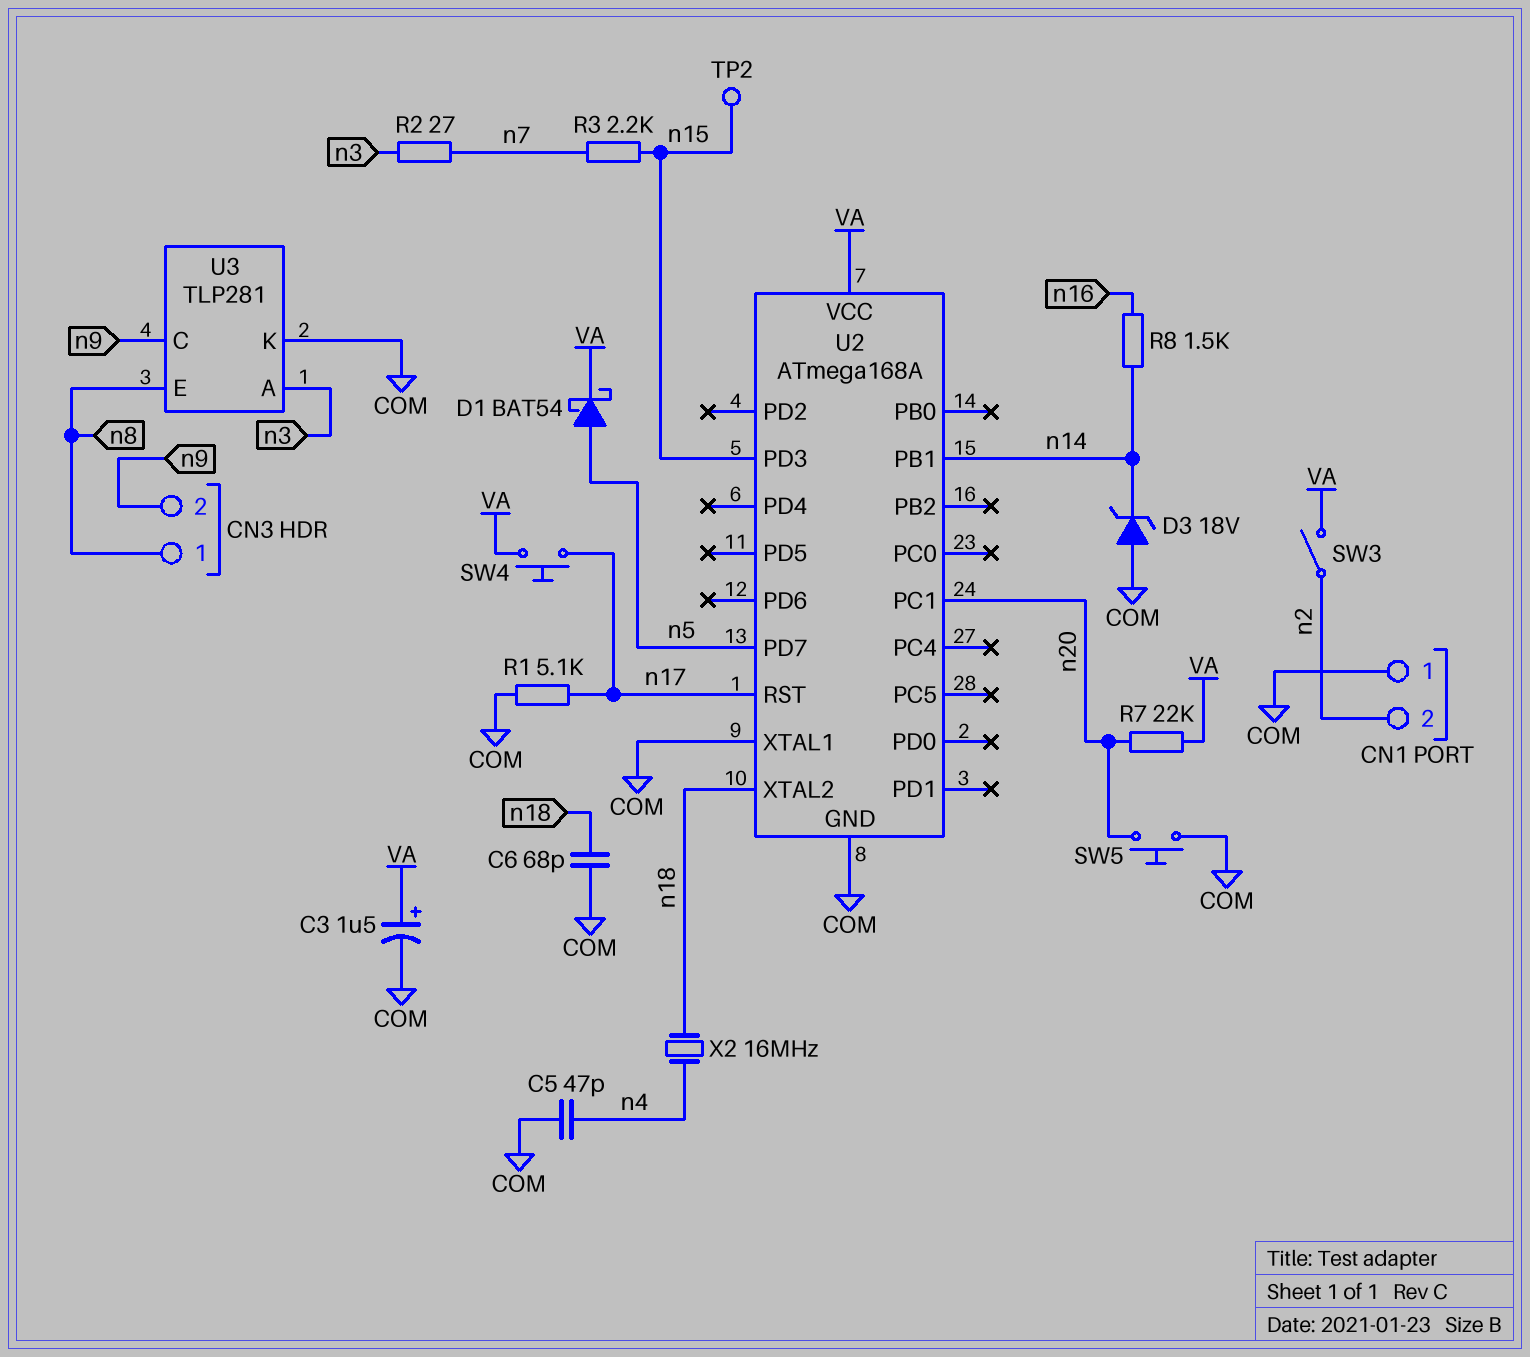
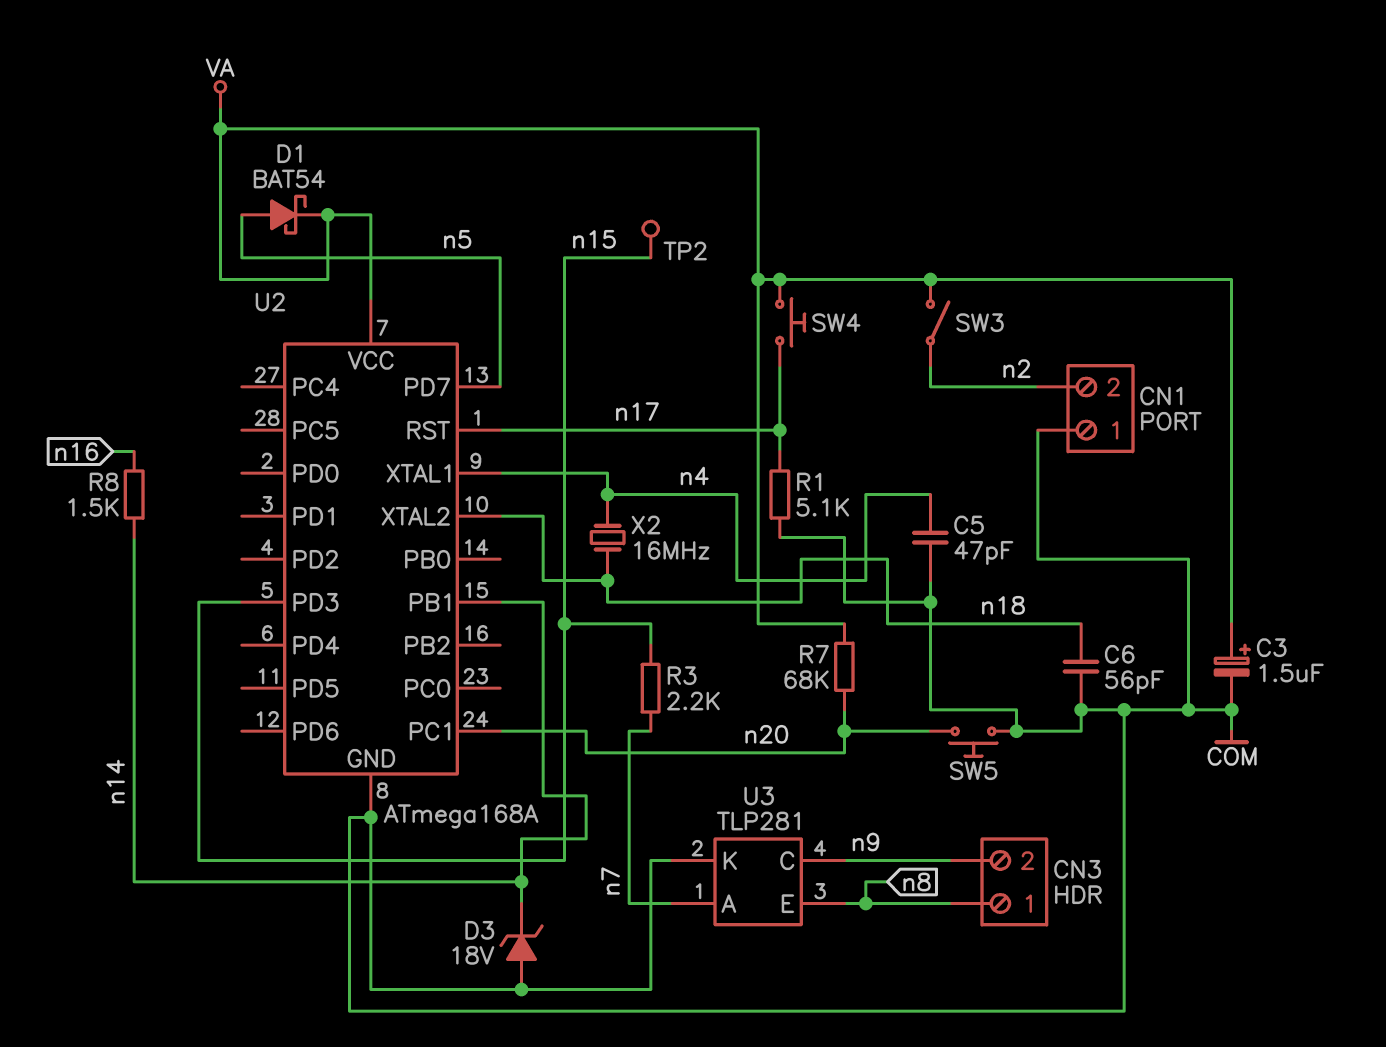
C6: 68pF (COM, n18) -> 56pF (COM, n18)
R2: 27 (n3, n7) -> none
R7: 22k (VA, n20) -> 68k (VA, n20)
U2 pin XTAL1: COM -> n4
U3 pin A: n3 -> n7

